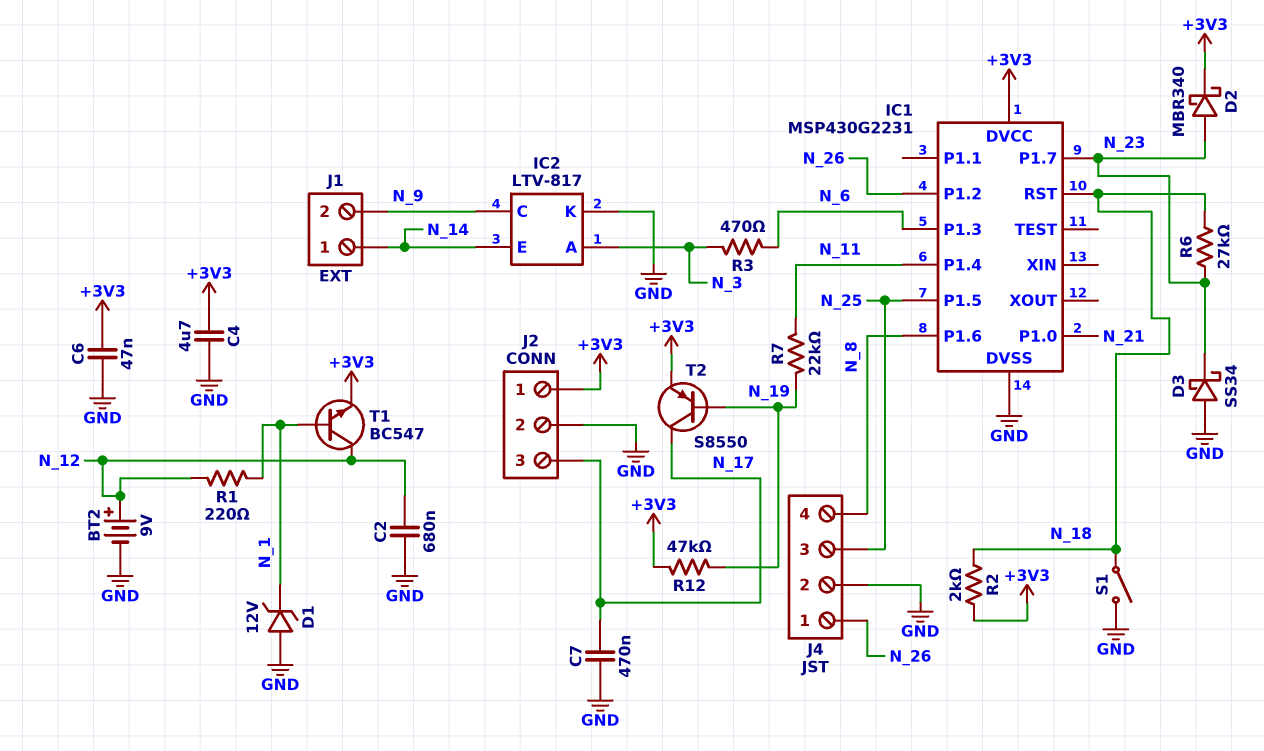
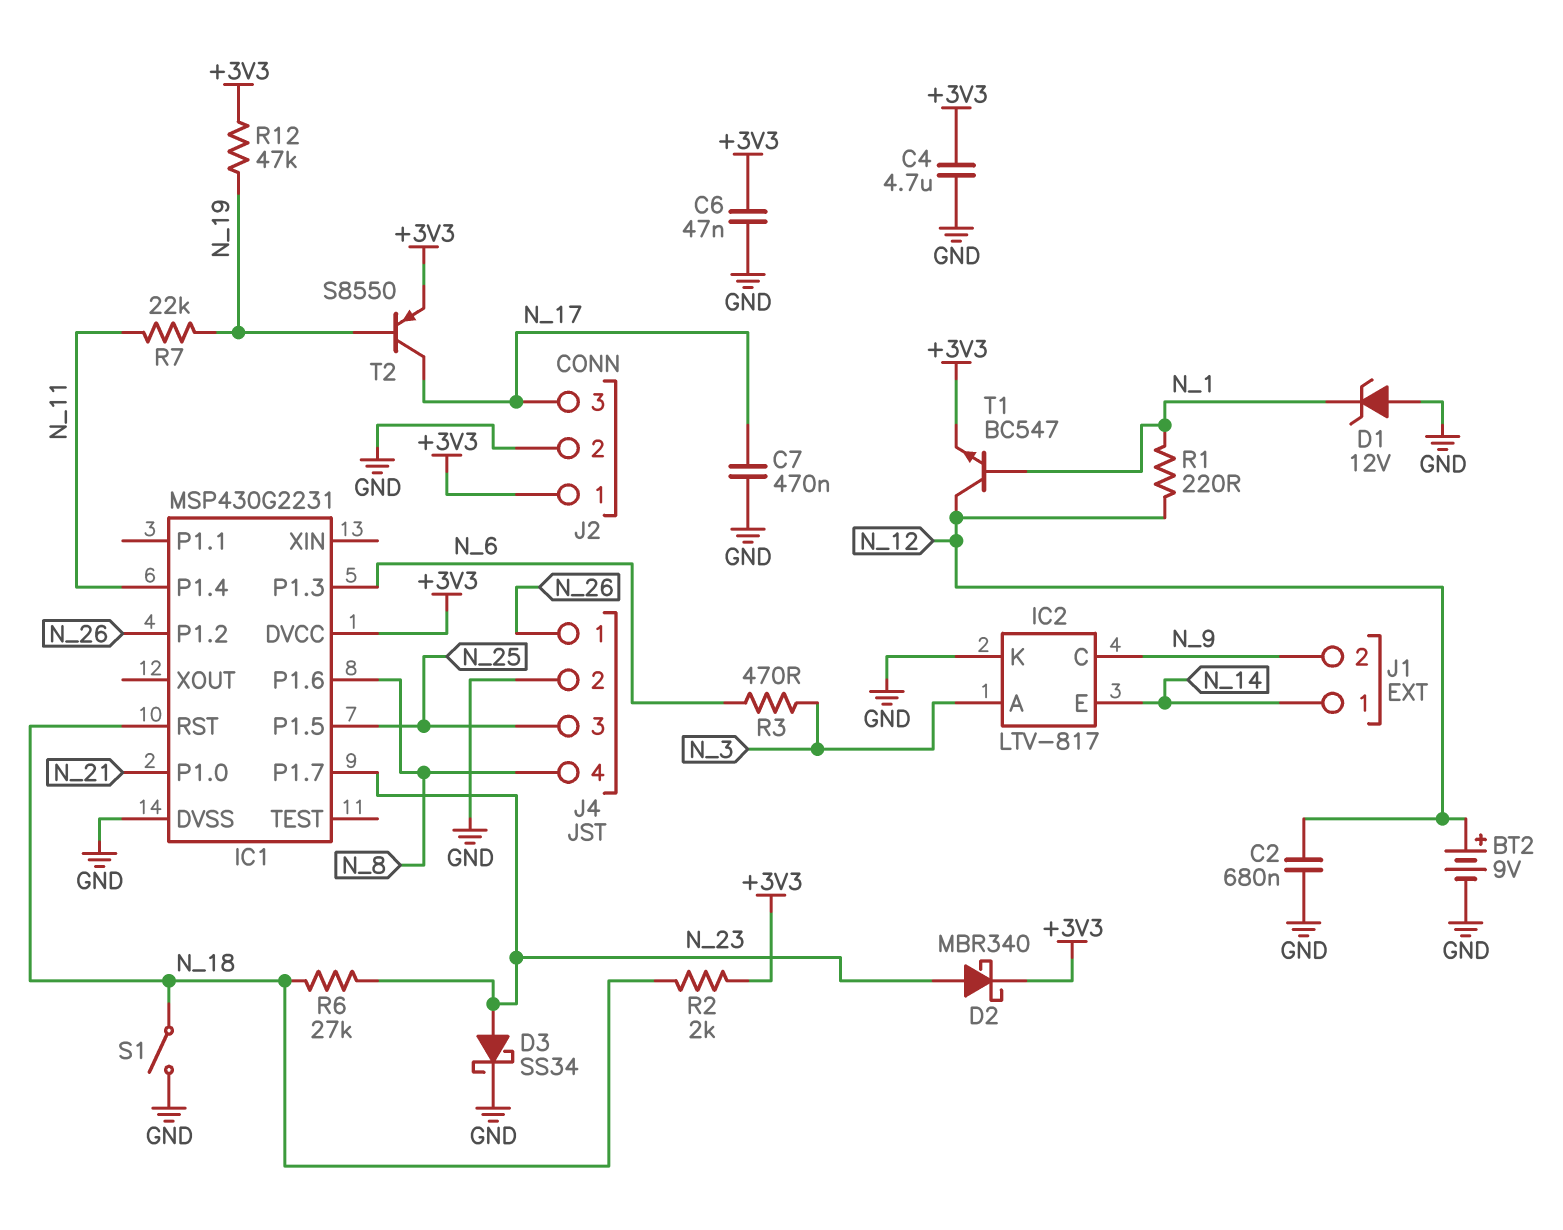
D3: schottky SS34 (A GND, K N_23) -> schottky SS34 (A N_23, K GND)

